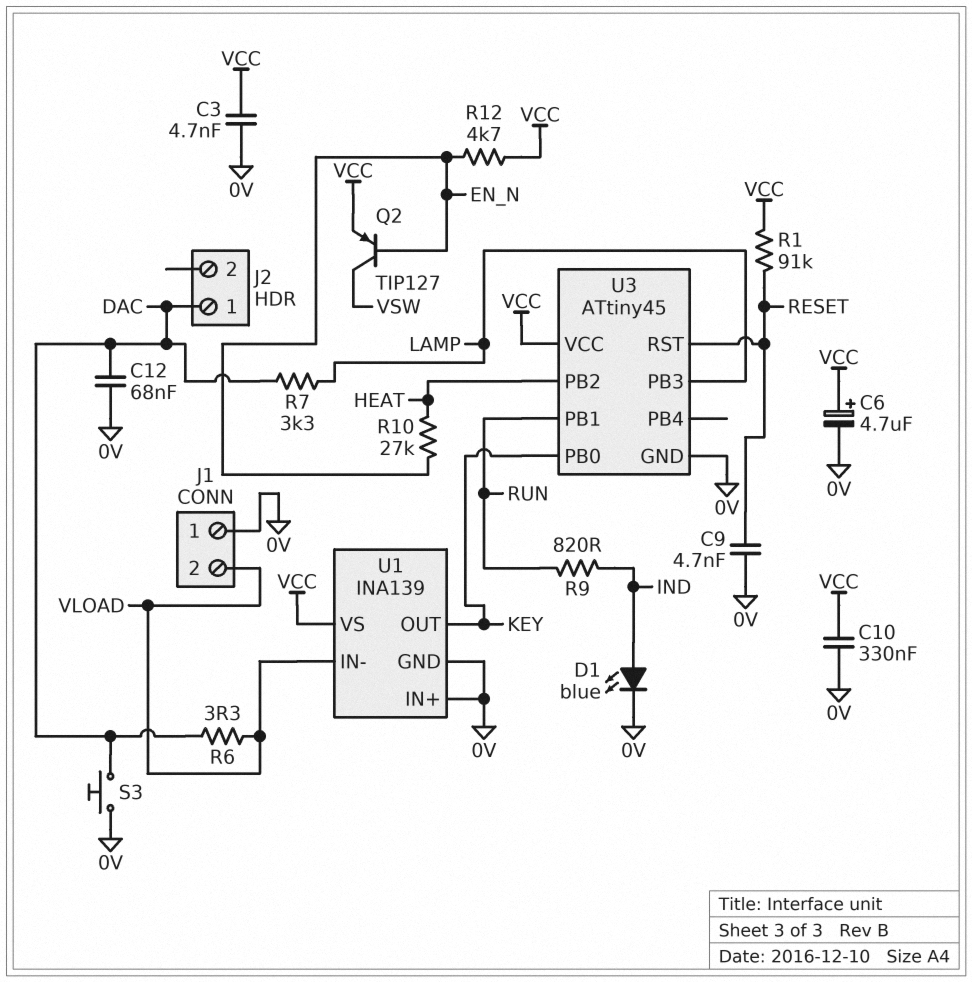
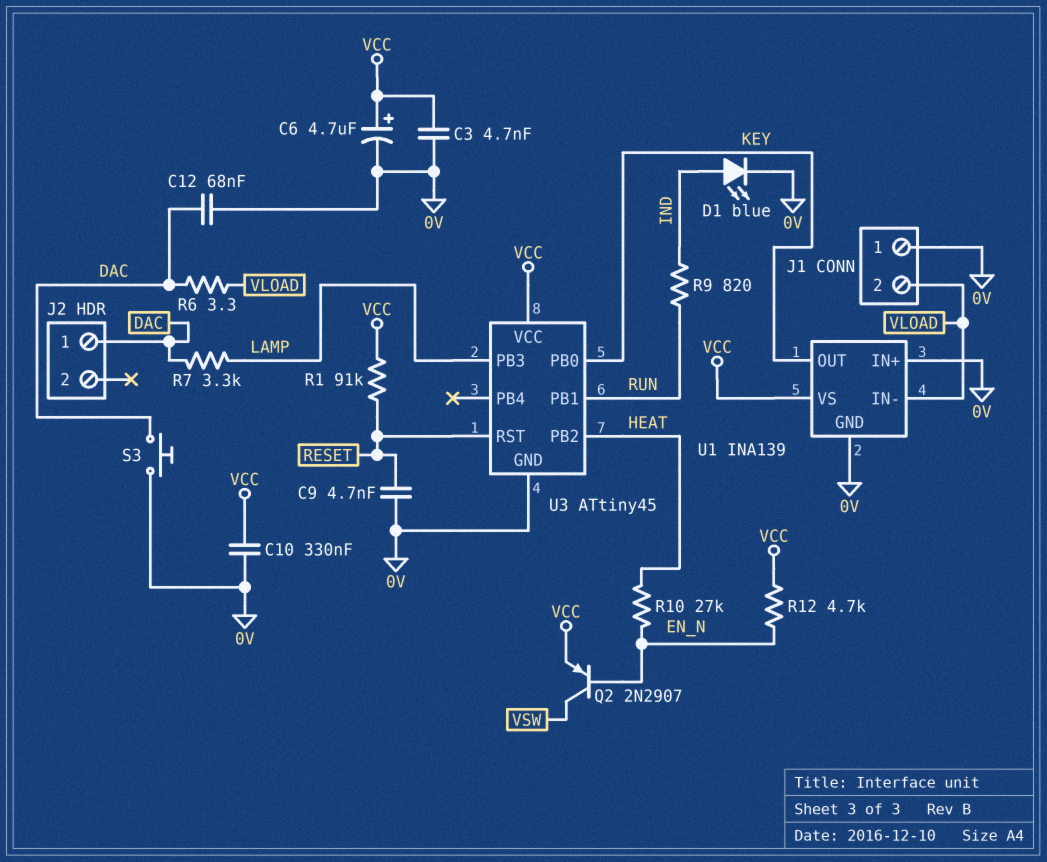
Q2: PNP TIP127 (B EN_N, C VSW, E VCC) -> PNP 2N2907 (B EN_N, C VSW, E VCC)

